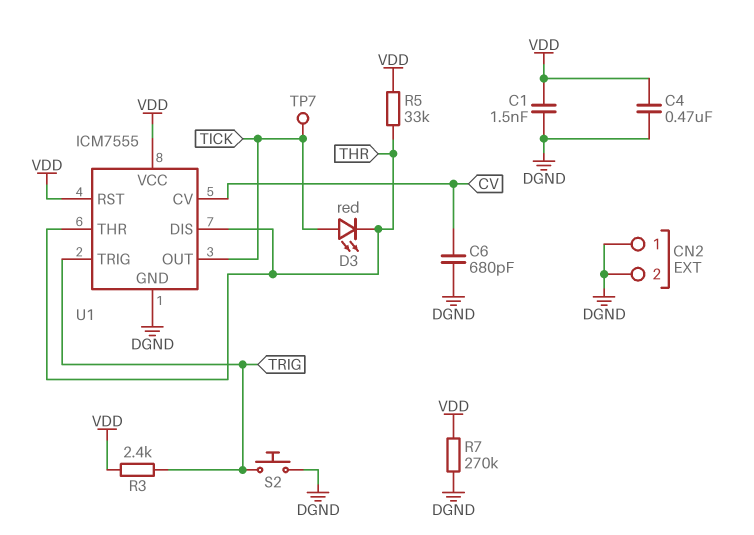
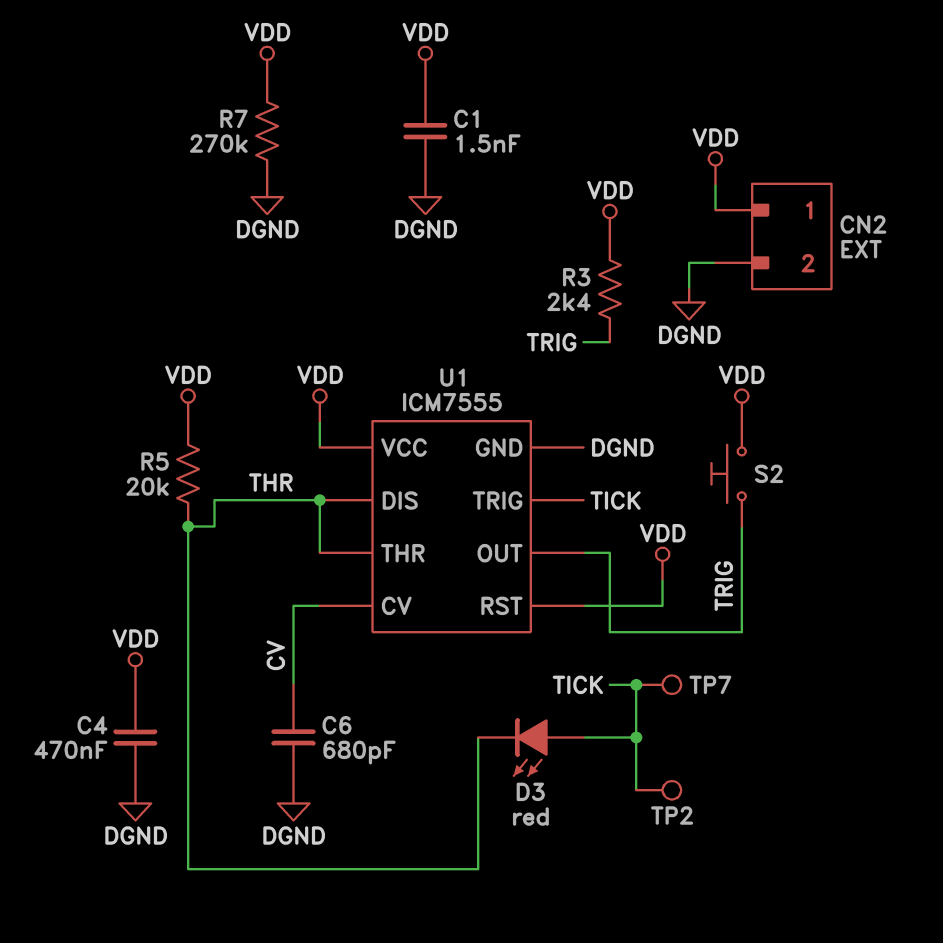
CN2 pin 1: DGND -> VDD
R5: 33k (THR, VDD) -> 20k (THR, VDD)
S2: button (DGND, TRIG) -> button (TRIG, VDD)
TP2: none -> test point (TICK)
U1 pin OUT: TICK -> TRIG
U1 pin TRIG: TRIG -> TICK

